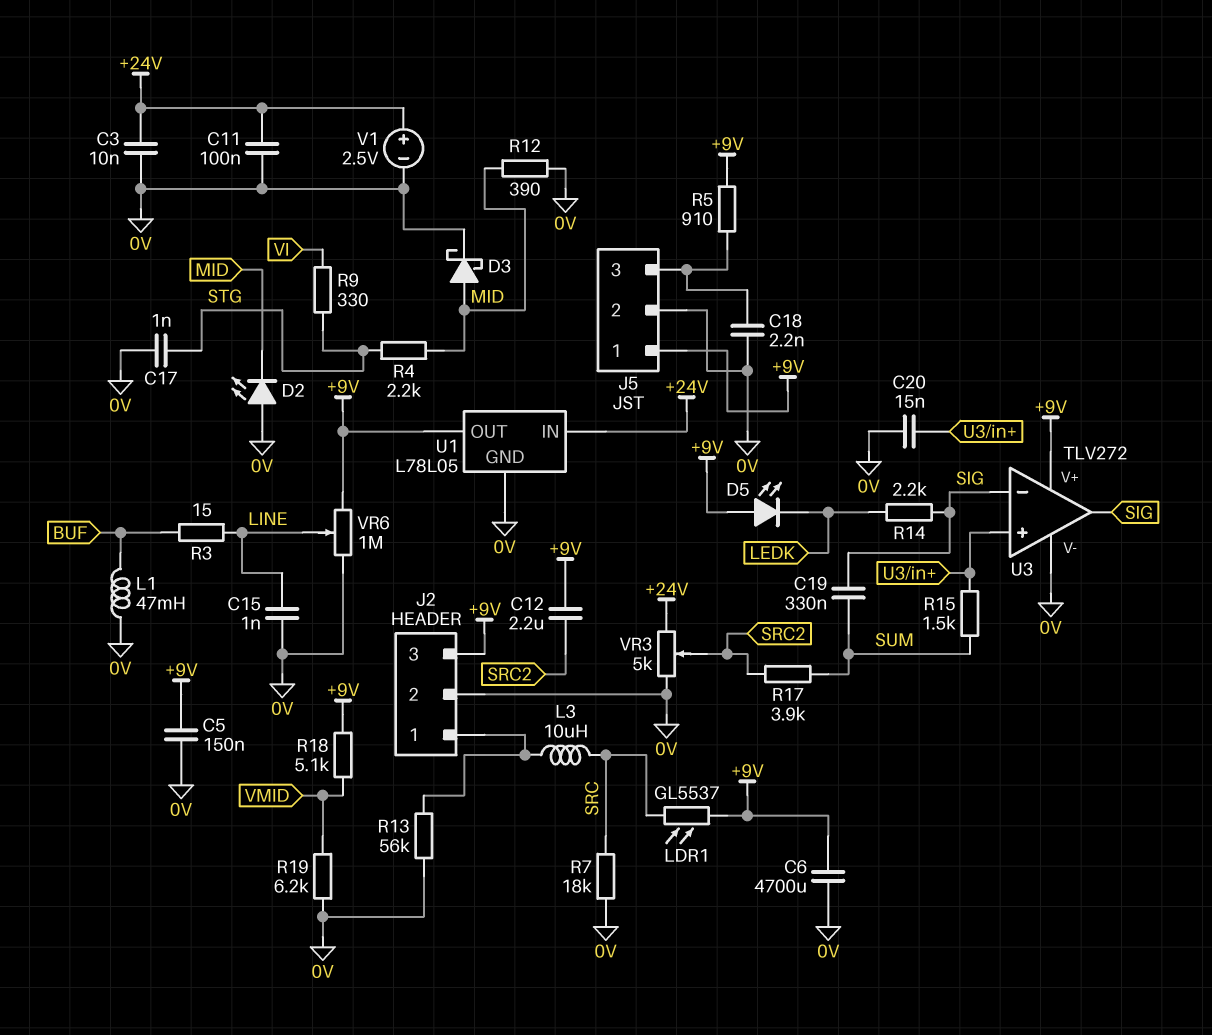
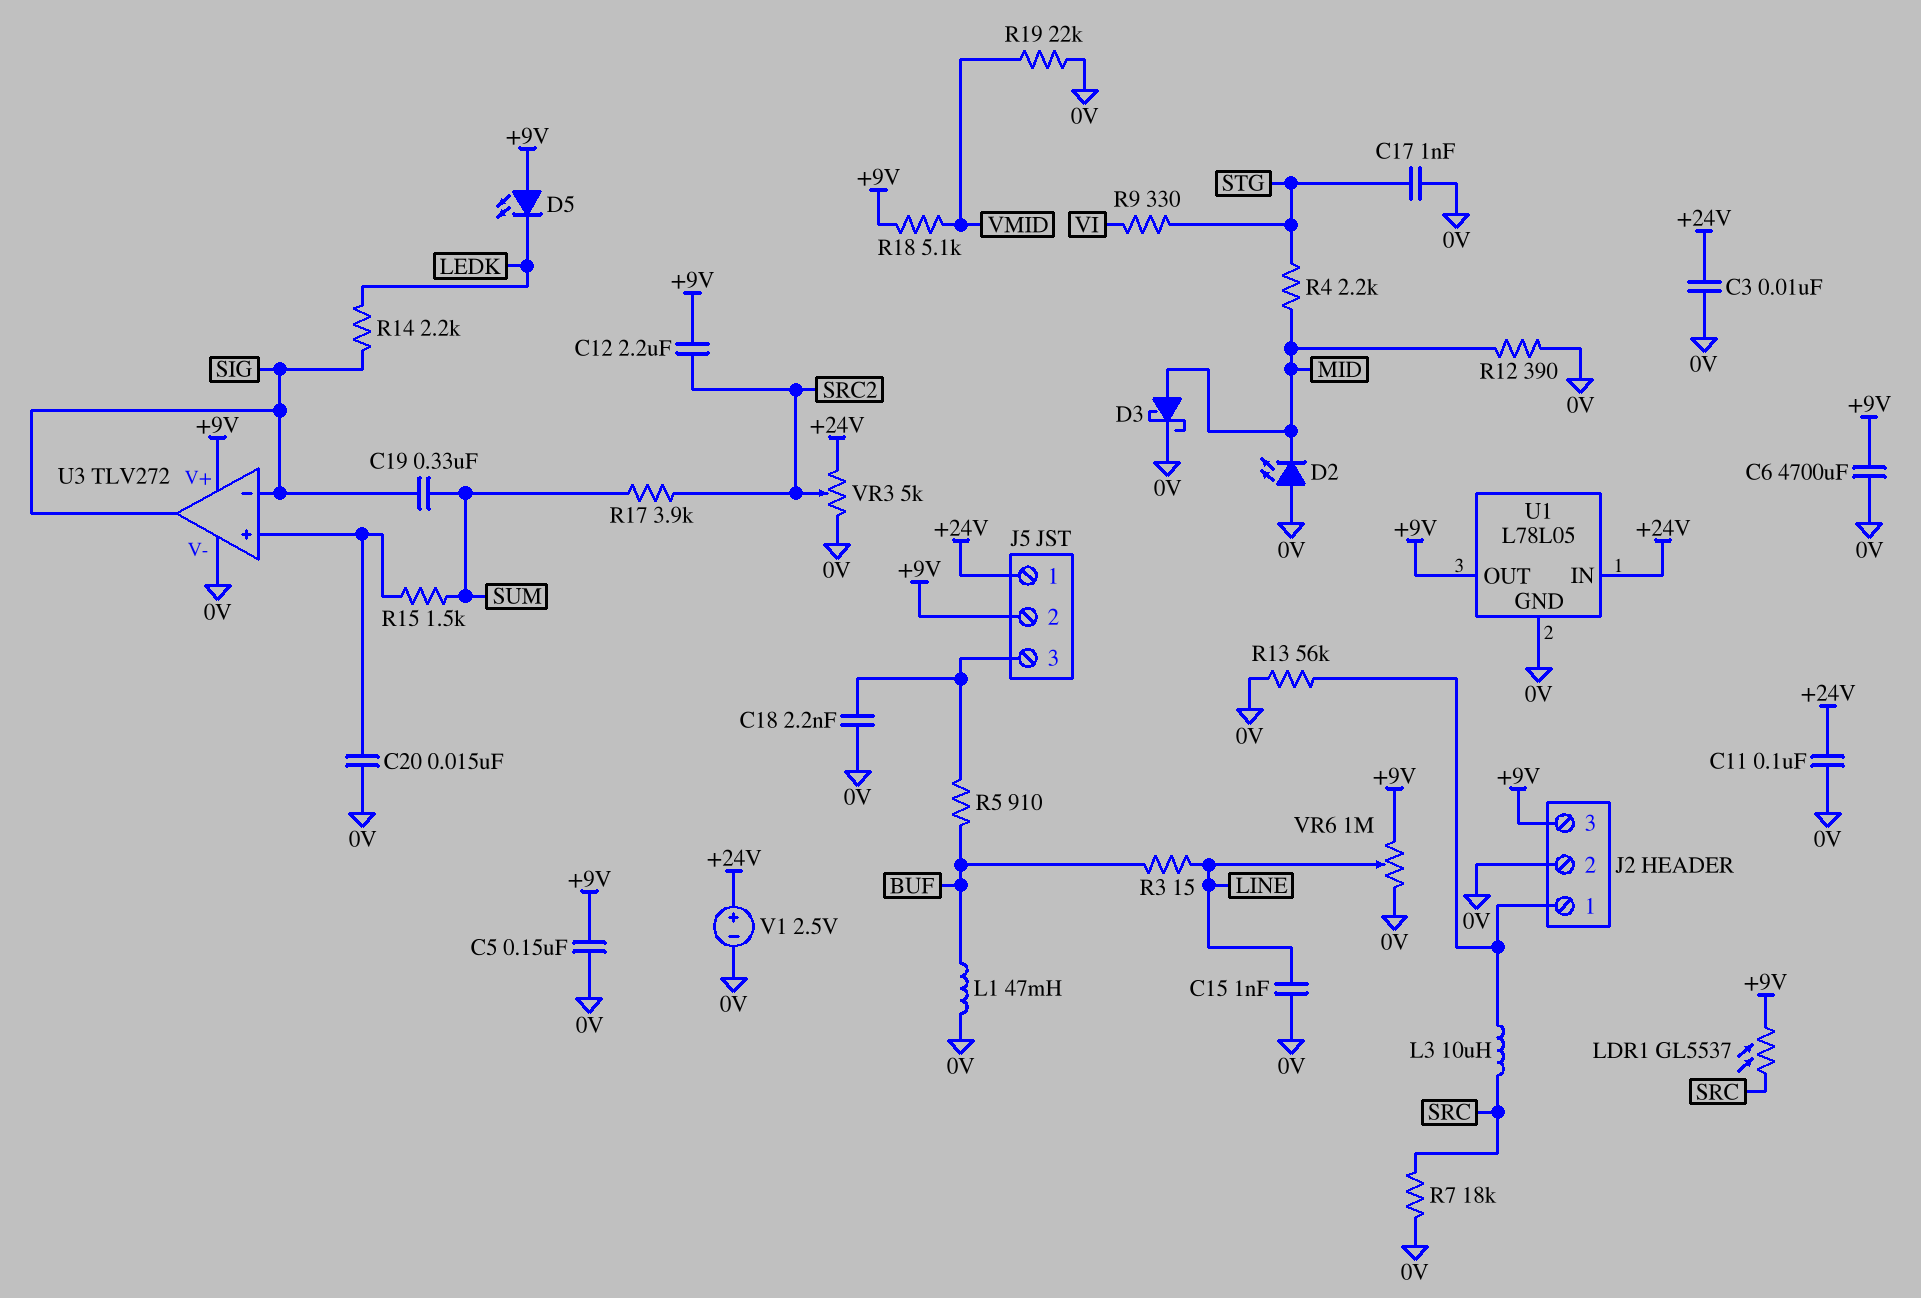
J5 pin 1: +9V -> +24V
J5 pin 2: 0V -> +9V
R5: 910 (+9V, J5/3) -> 910 (BUF, J5/3)
R19: 6.2k (0V, VMID) -> 22k (0V, VMID)

